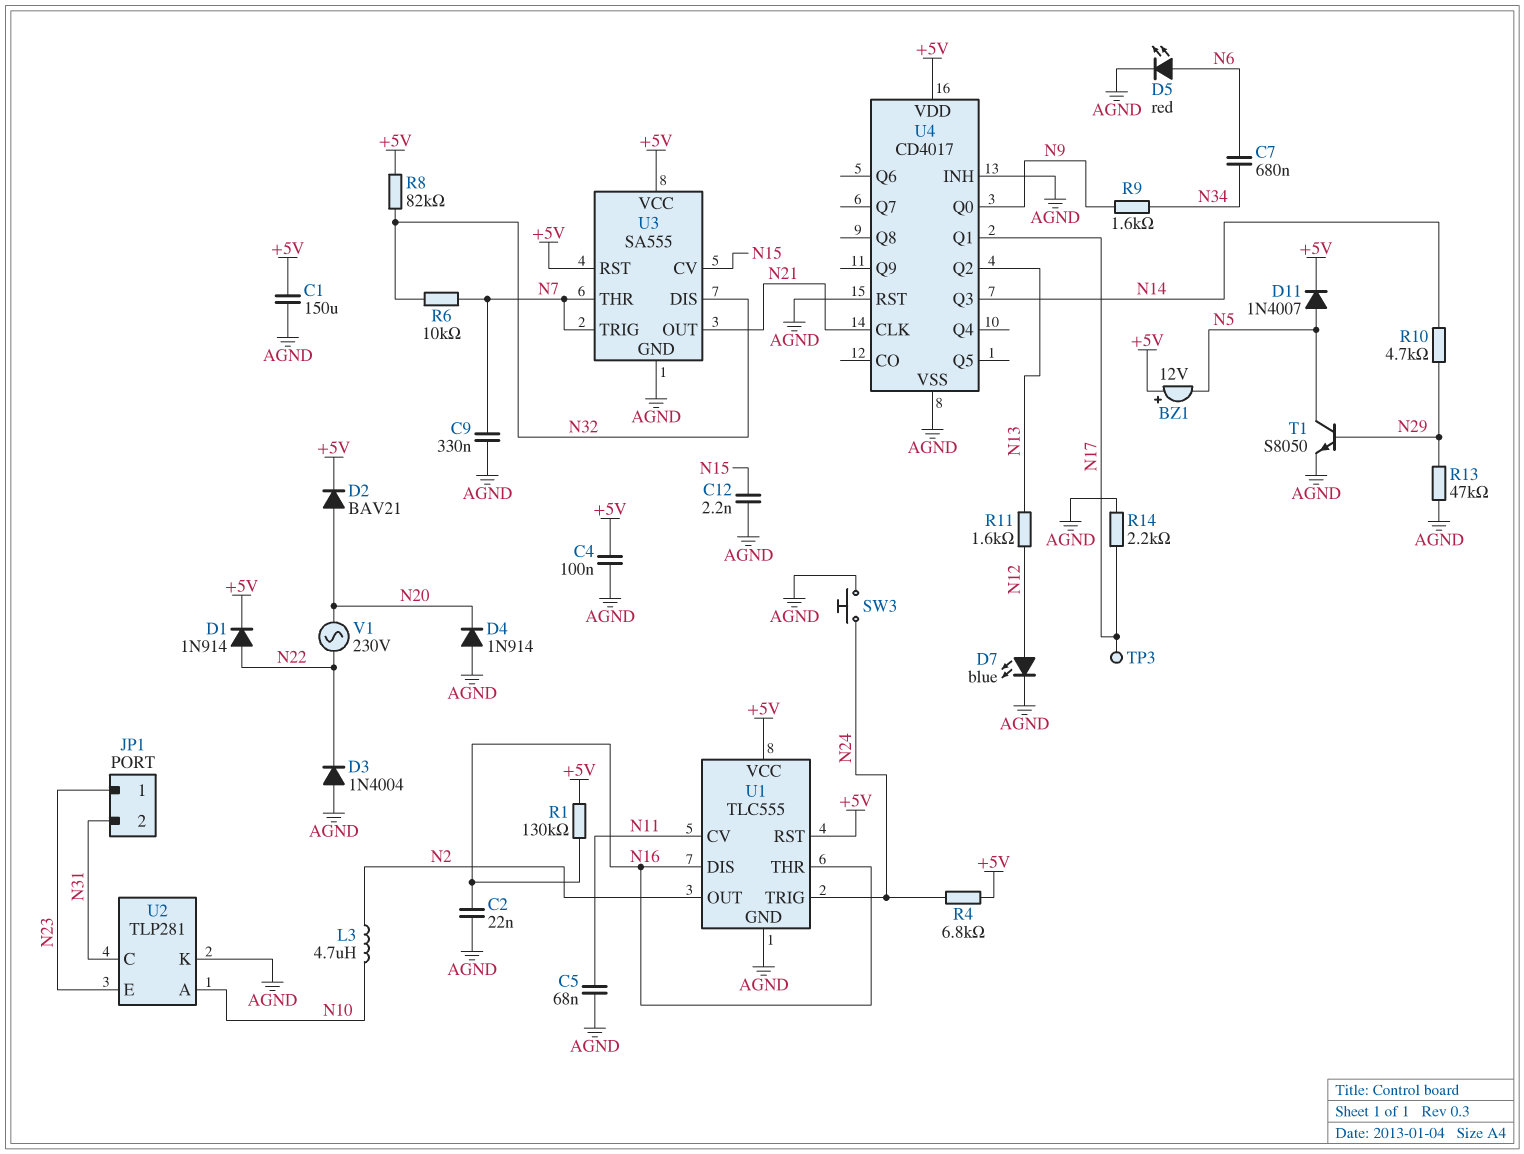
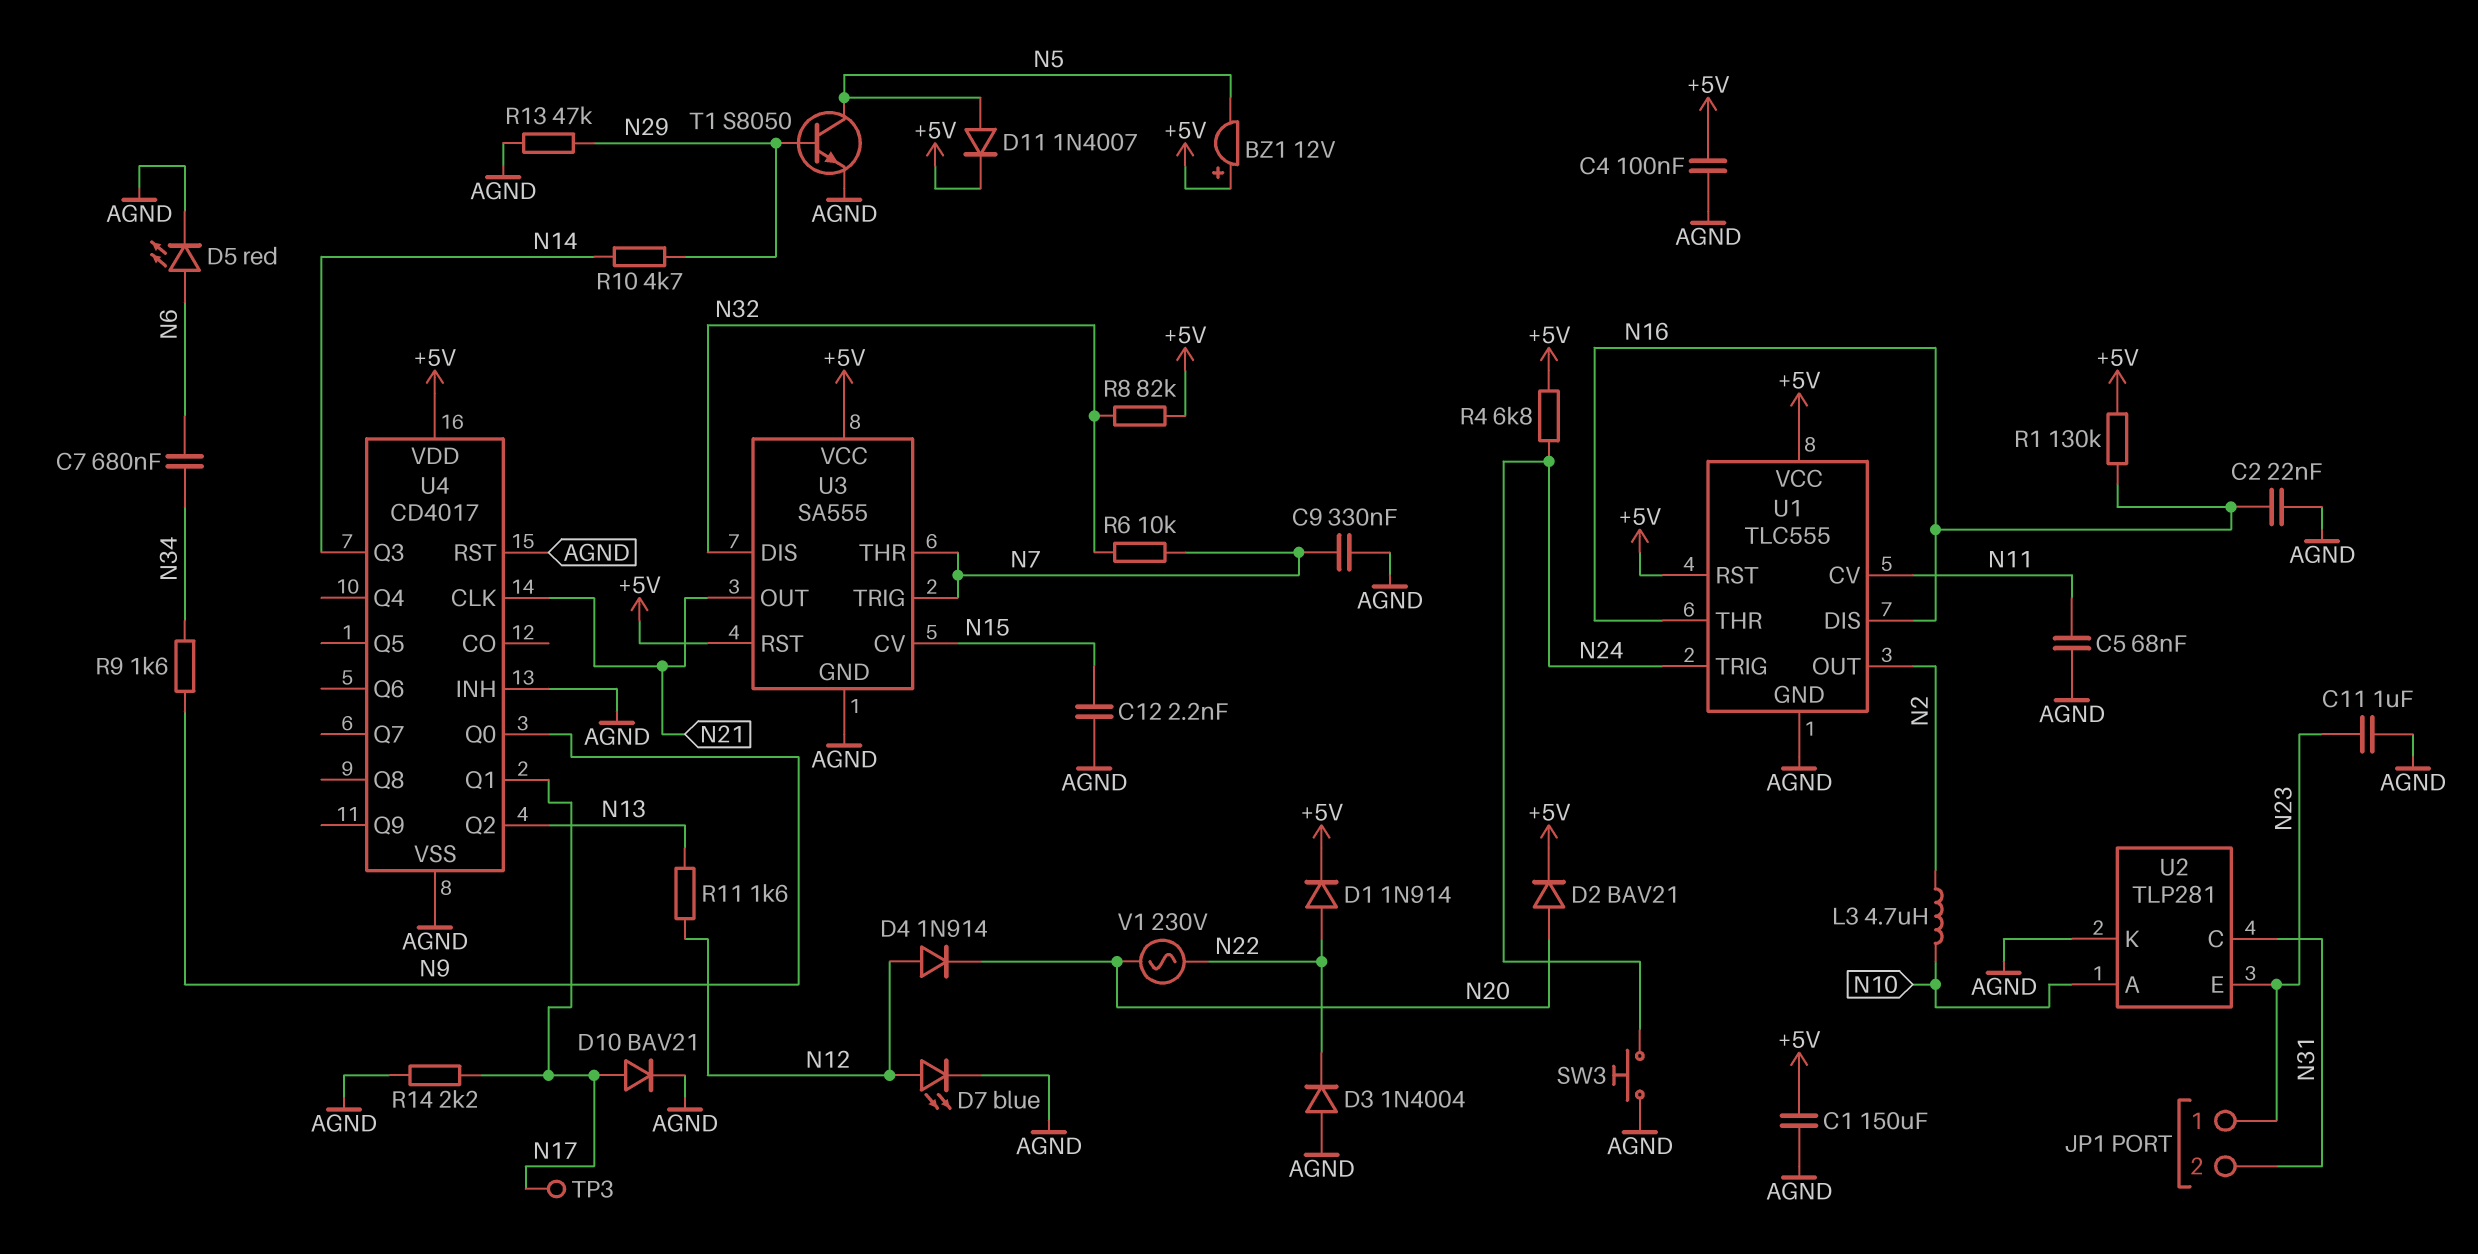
C11: none -> 1uF (AGND, N23)
D4: diode 1N914 (A AGND, K N20) -> diode 1N914 (A N12, K N20)
D10: none -> diode BAV21 (A N17, K AGND)

